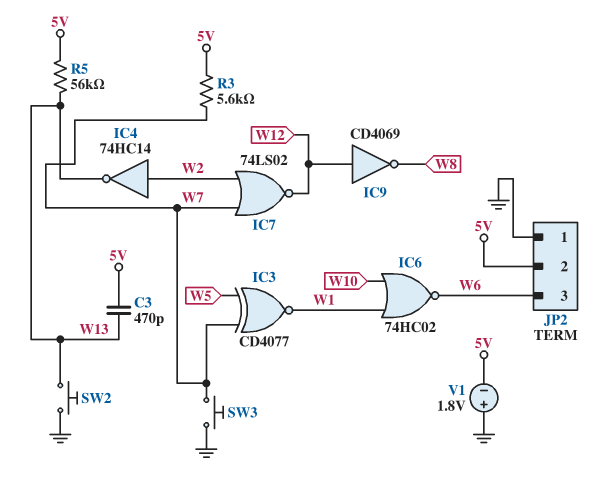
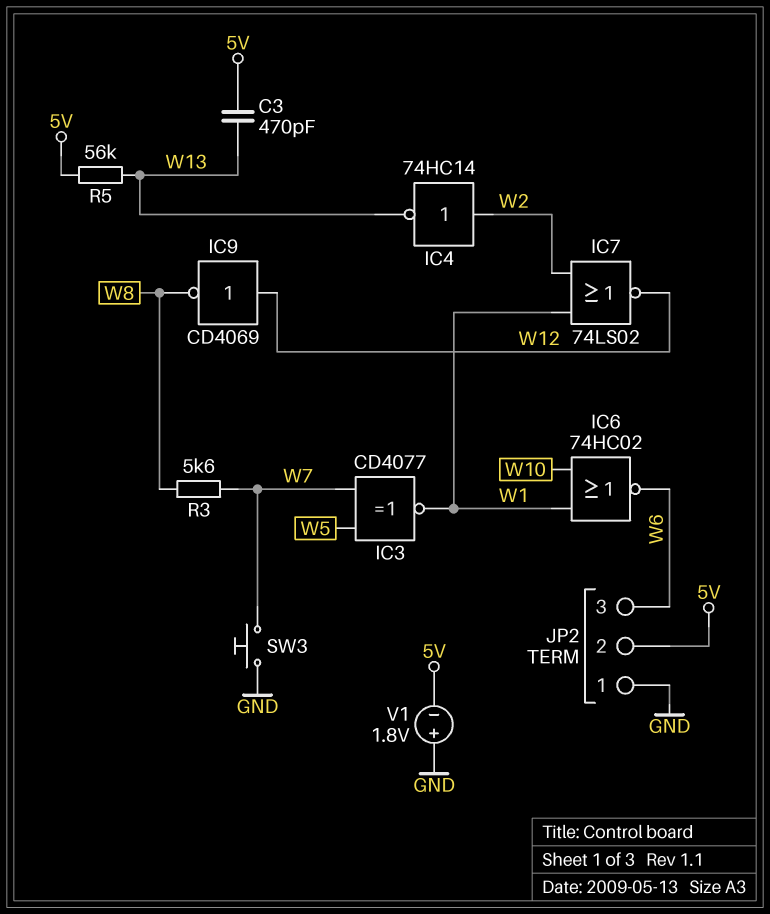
IC7: NOR 74LS02 (in W2, in W7, out W12) -> NOR 74LS02 (in W1, in W2, out W12)
R3: 5.6k (5V, W7) -> 5.6k (W7, W8)
SW2: button (GND, W13) -> none

